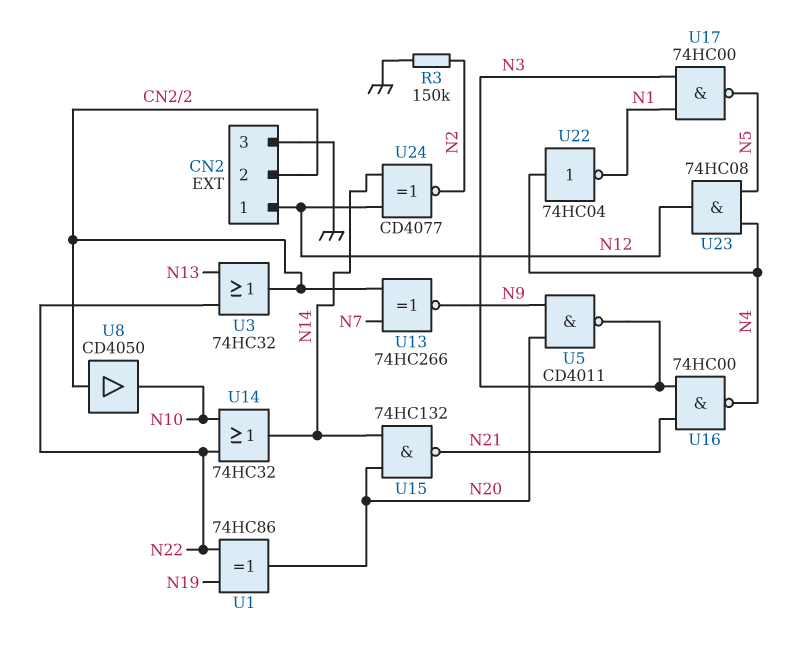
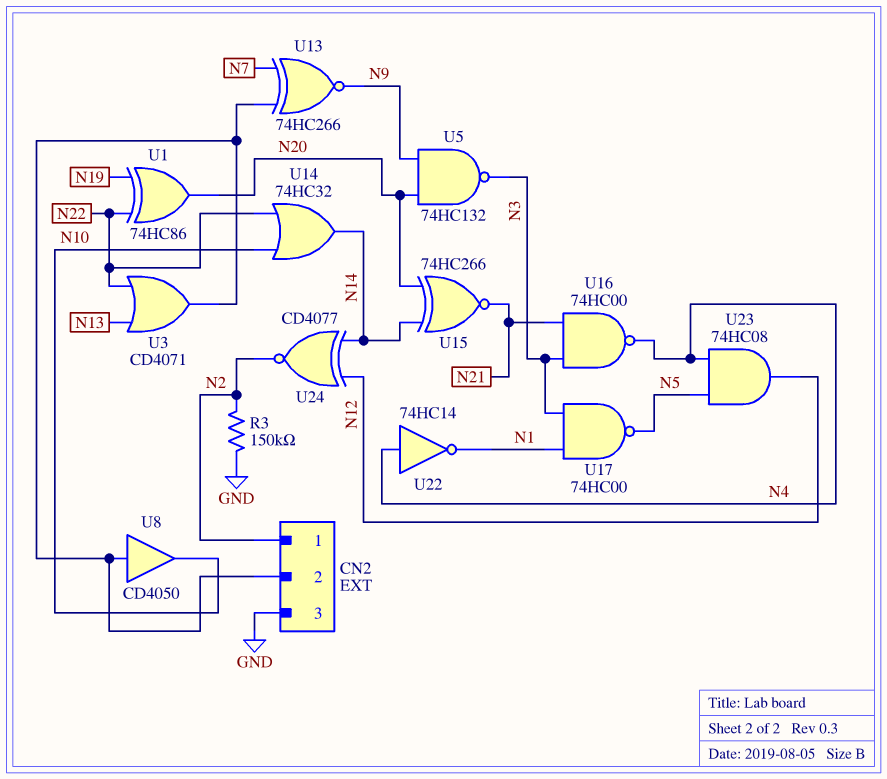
CN2 pin 1: N12 -> N2
U3: OR 74HC32 (in N13, in N22, out CN2/2) -> OR CD4071 (in N13, in N22, out CN2/2)
U5: NAND CD4011 (in N9, in N20, out N3) -> NAND 74HC132 (in N9, in N20, out N3)
U15: NAND 74HC132 (in N14, in N20, out N21) -> XNOR 74HC266 (in N14, in N20, out N21)
U22: NOT 74HC04 (in N4, out N1) -> NOT 74HC14 (in N4, out N1)

